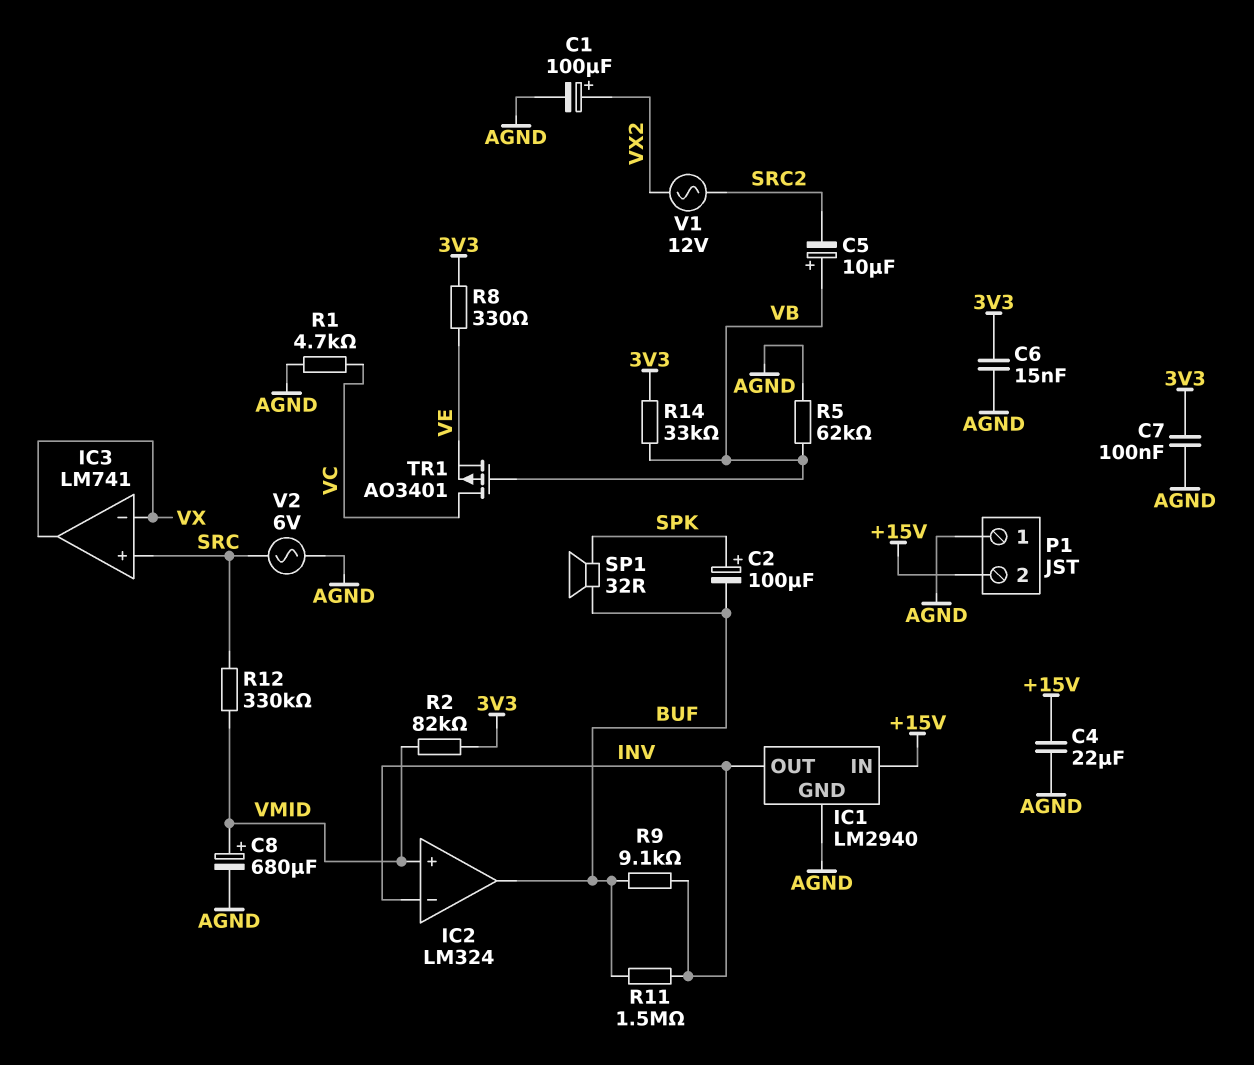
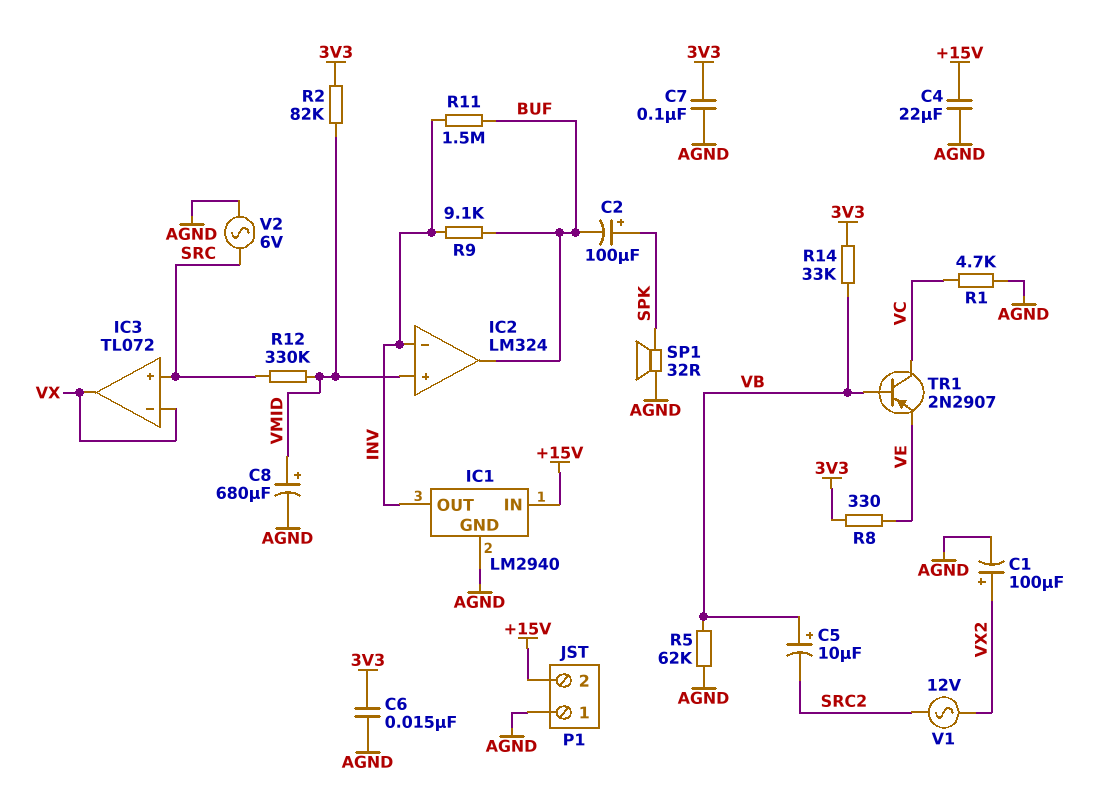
IC3: LM741 -> TL072
SP1: speaker 32R (BUF, SPK) -> speaker 32R (AGND, SPK)
TR1: PMOS AO3401 (G VB, D VC, S VE) -> PNP 2N2907 (B VB, C VC, E VE)

